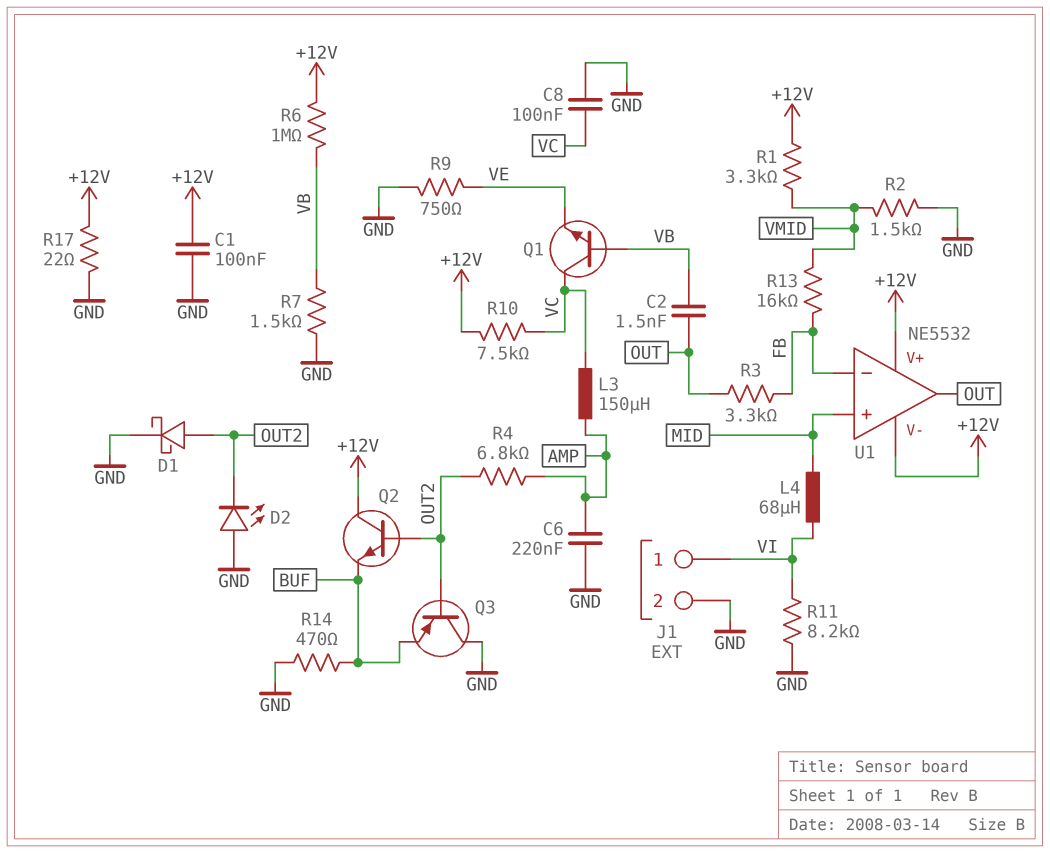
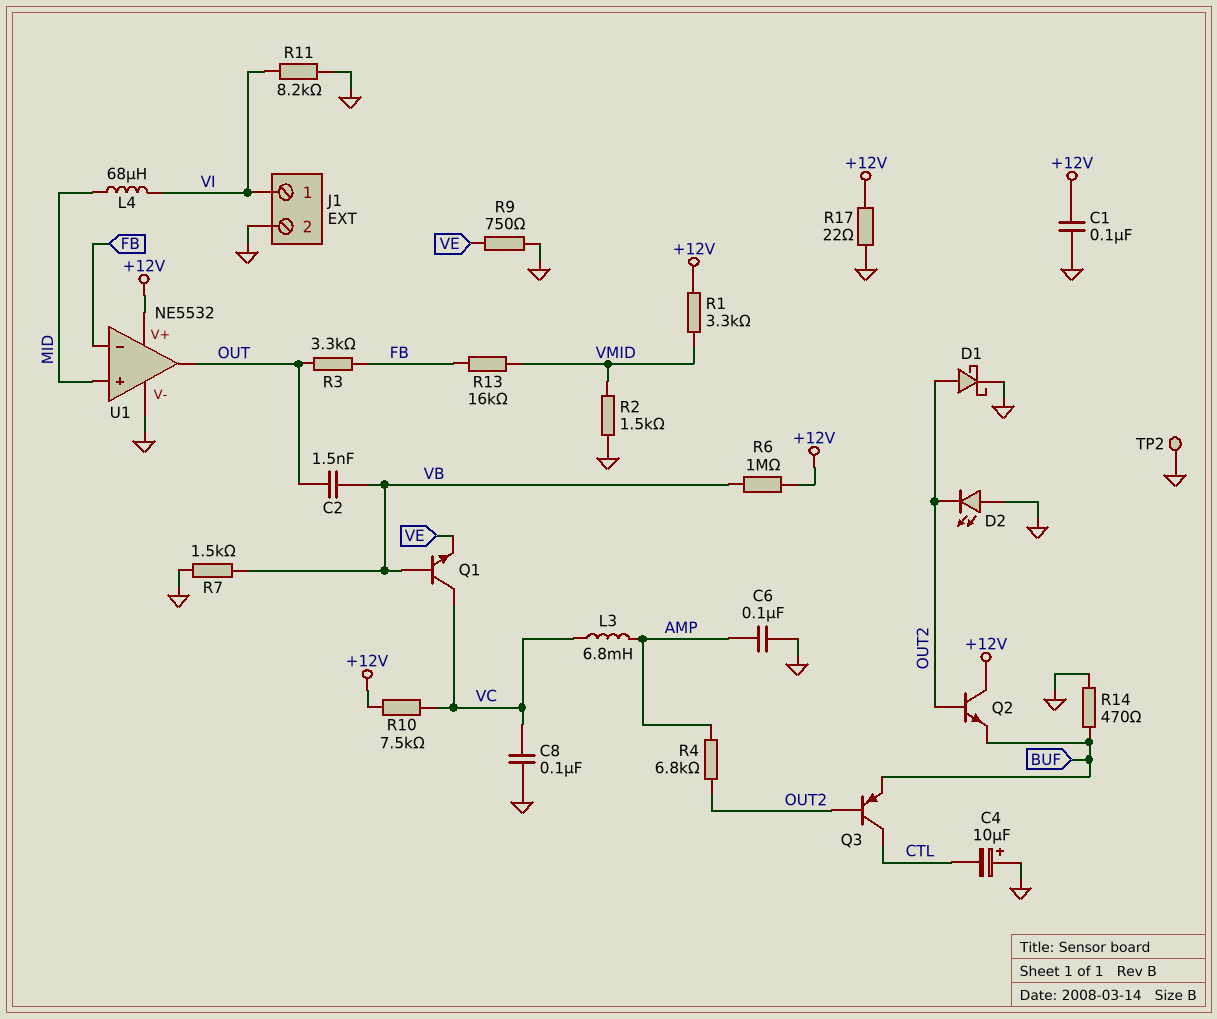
C4: none -> 10uF (plus GND, minus CTL)
C6: 220nF (AMP, GND) -> 100nF (AMP, GND)
L3: 150uH (AMP, VC) -> 6.8mH (AMP, VC)
Q3: PNP (B OUT2, C GND, E BUF) -> PNP (B OUT2, C CTL, E BUF)
TP2: none -> test point (GND)
U1 pin V-: +12V -> GND

